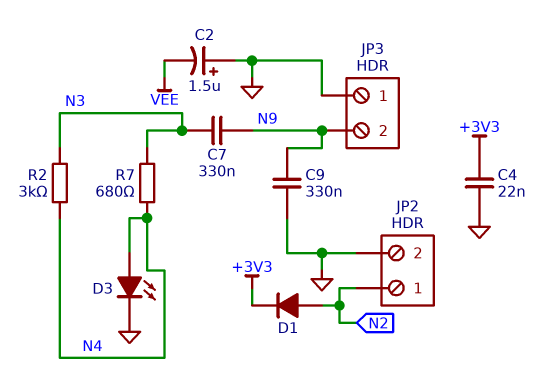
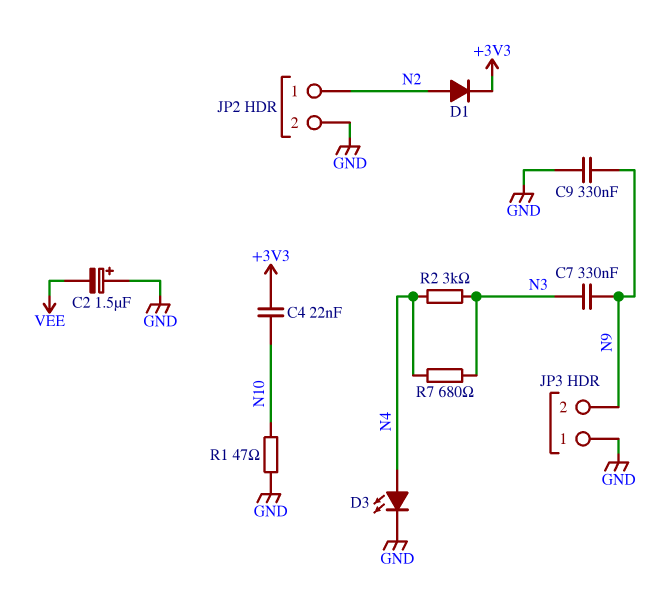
C4: 22nF (+3V3, GND) -> 22nF (+3V3, N10)
R1: none -> 47 (GND, N10)

